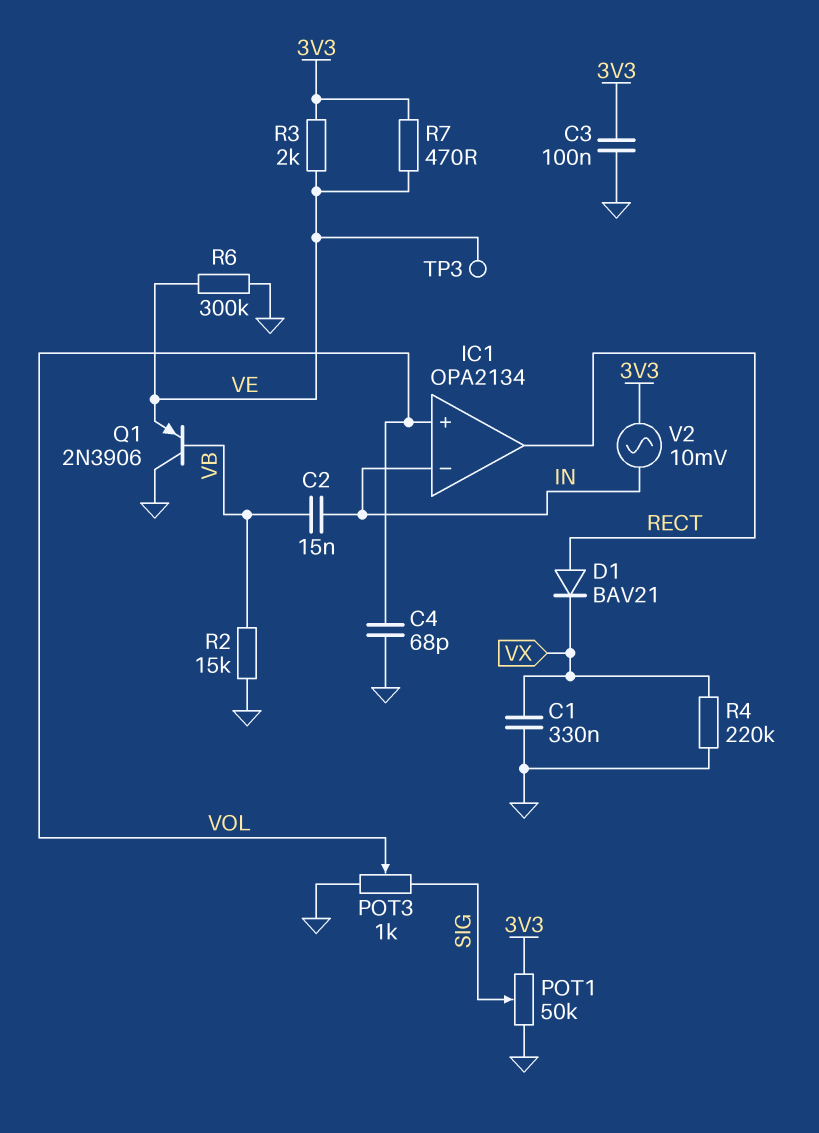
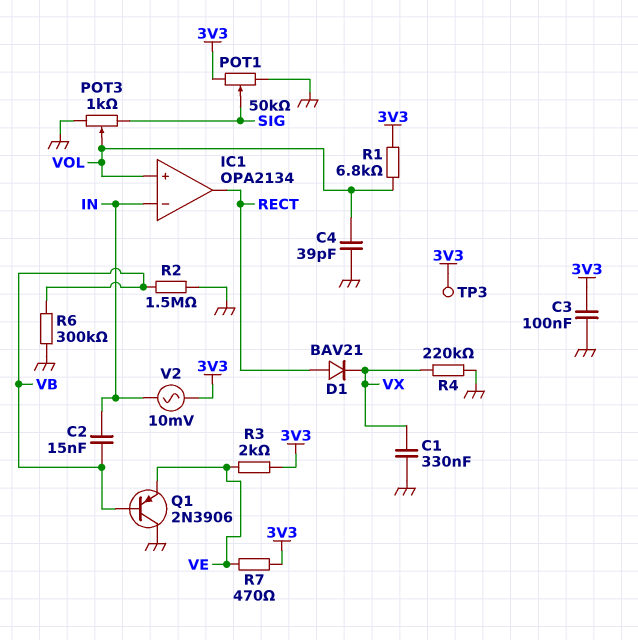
C4: 68pF (GND, VOL) -> 39pF (GND, VOL)
R1: none -> 6.8k (3V3, VOL)
R2: 15k (GND, VB) -> 1.5M (GND, VB)
R6: 300k (GND, VE) -> 300k (GND, VB)
TP3: test point (VE) -> test point (3V3)

